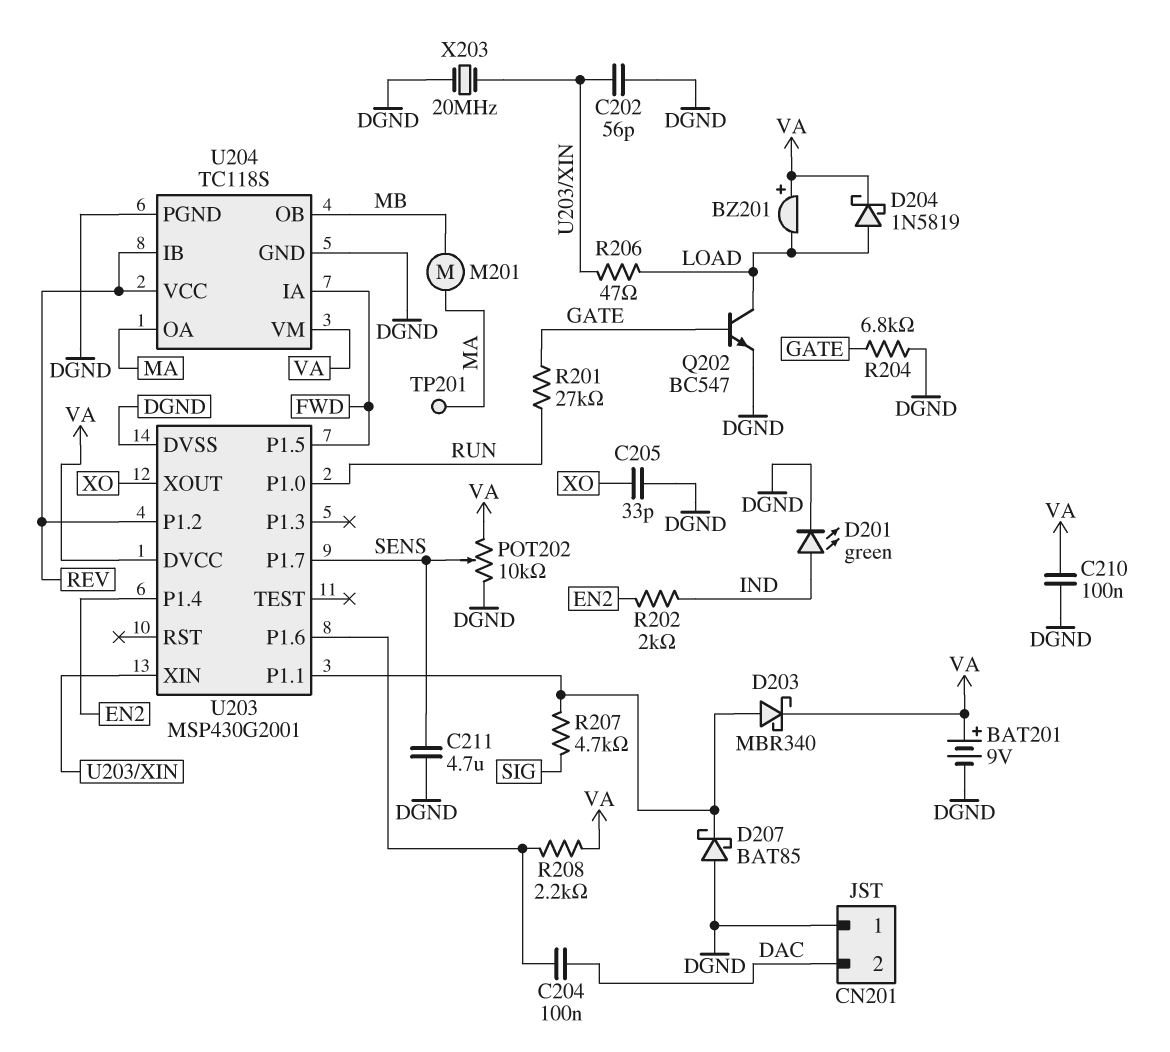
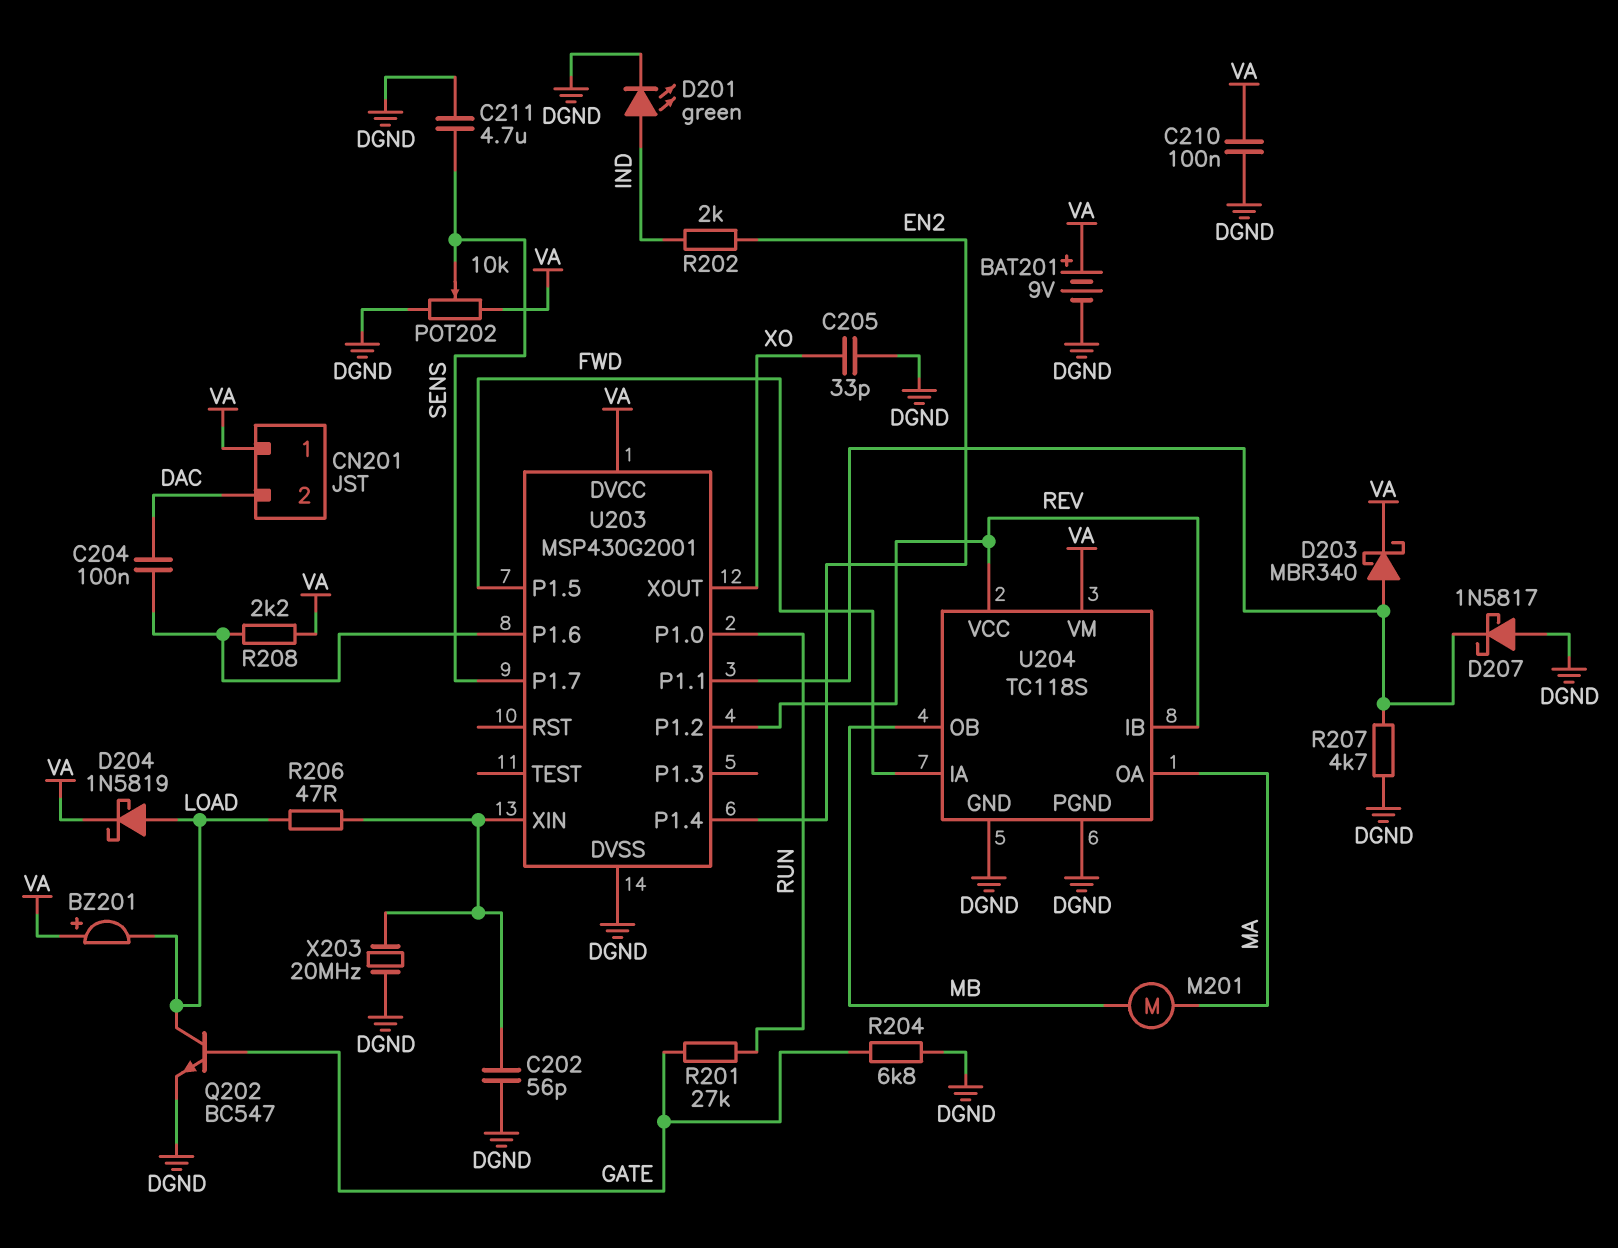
CN201 pin 1: DGND -> VA
D207: schottky BAT85 (A DGND, K U203/P1.1) -> schottky 1N5817 (A DGND, K U203/P1.1)
R207: 4.7k (SIG, U203/P1.1) -> 4.7k (DGND, U203/P1.1)
TP201: test point (MA) -> none

